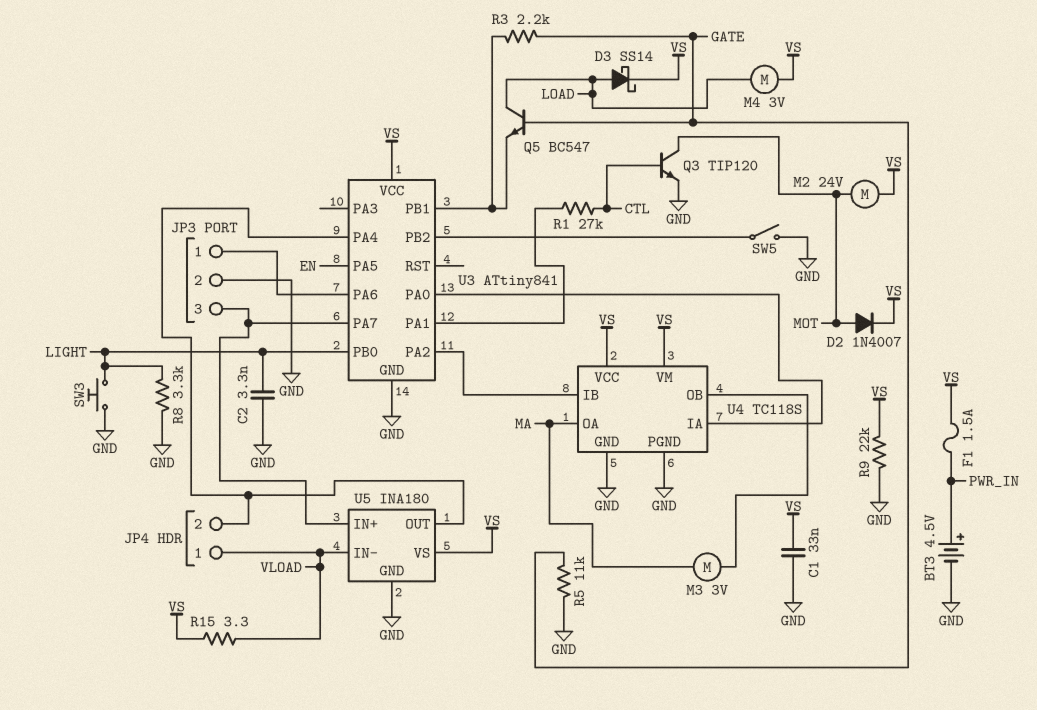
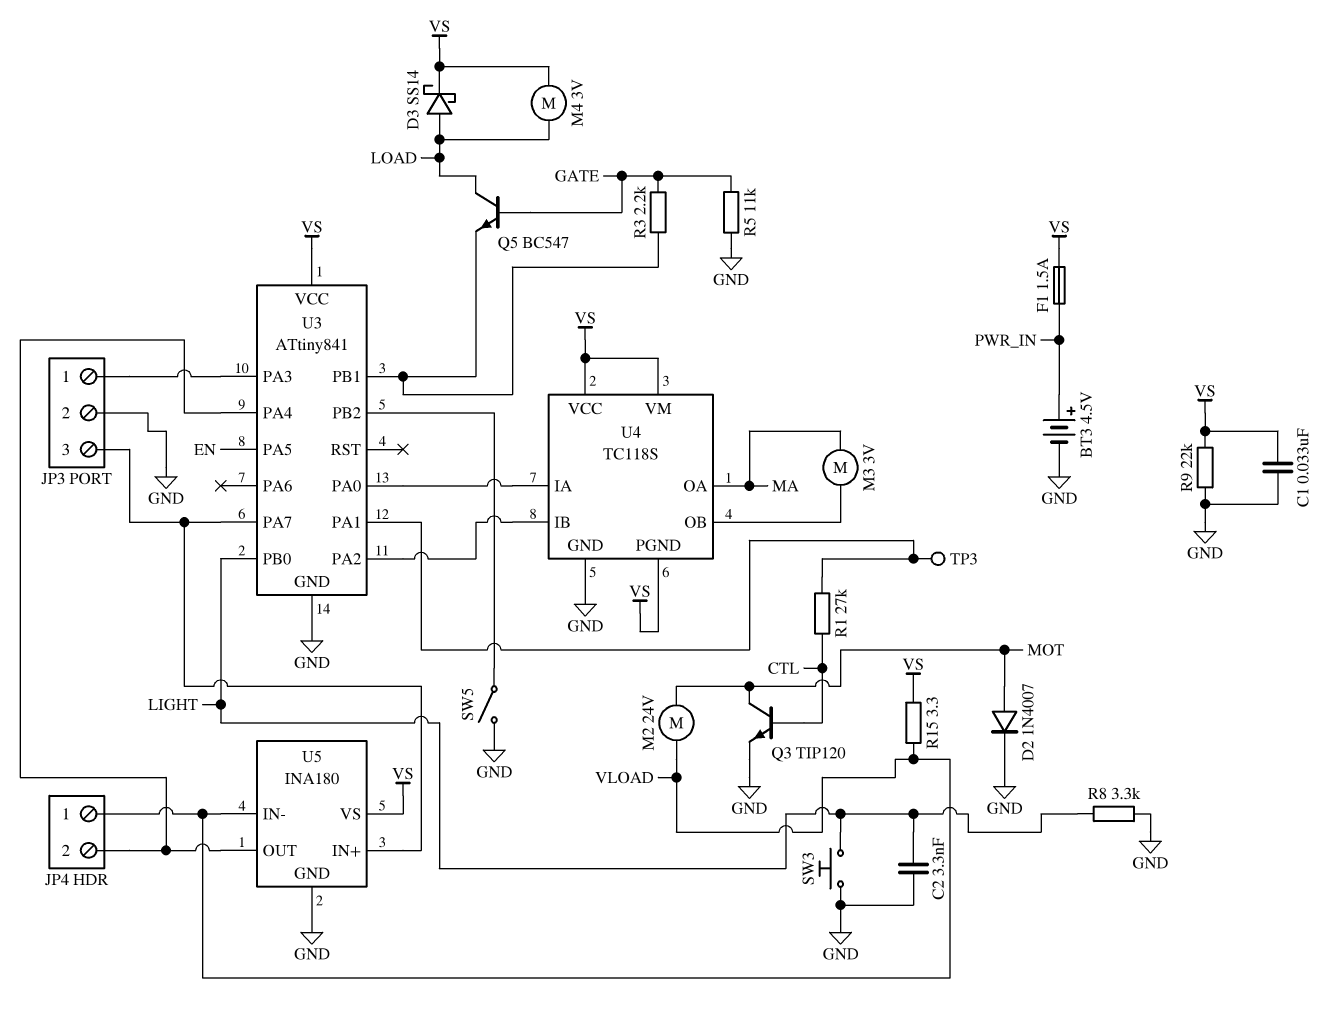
D2: diode 1N4007 (A MOT, K VS) -> diode 1N4007 (A MOT, K GND)
M2: motor 24V (MOT, VS) -> motor 24V (MOT, VLOAD)
TP3: none -> test point (U3/PA1)
U3 pin PA3: none -> JP3/1
U3 pin PA6: JP3/1 -> none
U4 pin PGND: GND -> VS

